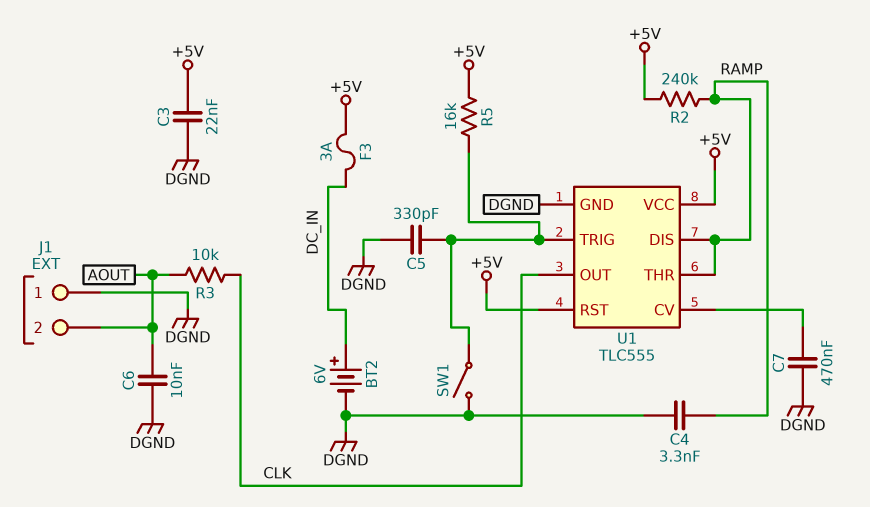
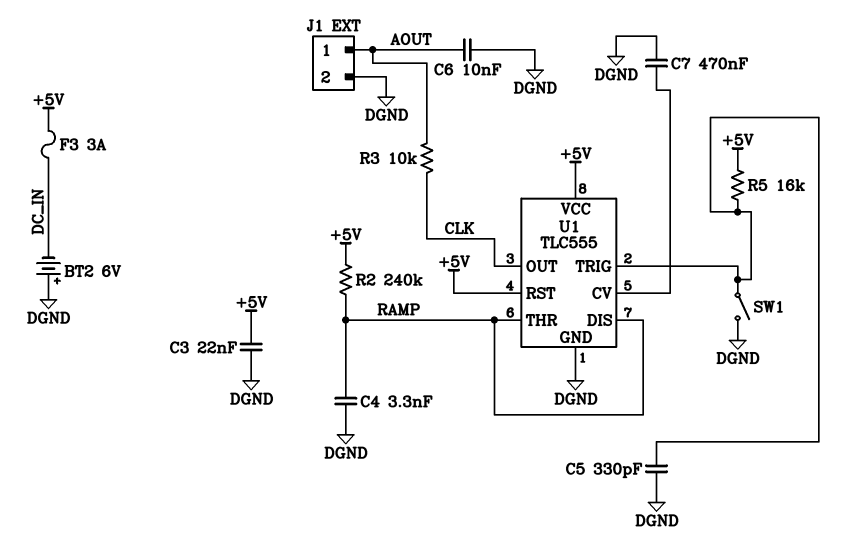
BT2: 6V (plus DC_IN, minus DGND) -> 6V (plus DGND, minus DC_IN)
J1 pin 1: DGND -> AOUT
J1 pin 2: AOUT -> DGND

